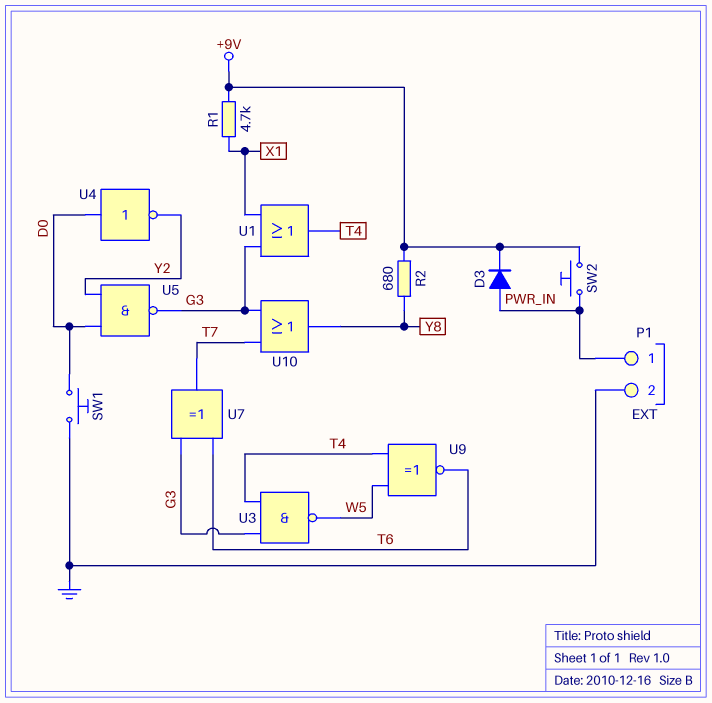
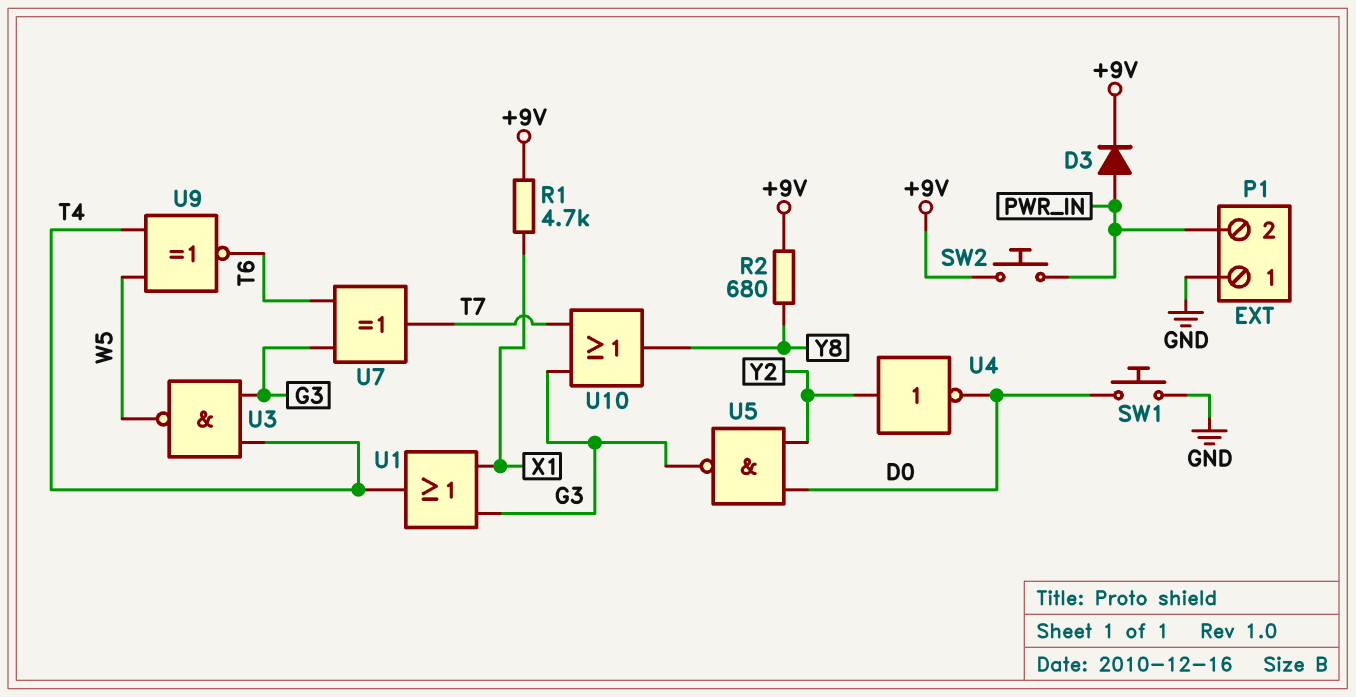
P1 pin 1: PWR_IN -> GND
P1 pin 2: GND -> PWR_IN
U4: NOT (in D0, out Y2) -> NOT (in Y2, out D0)

